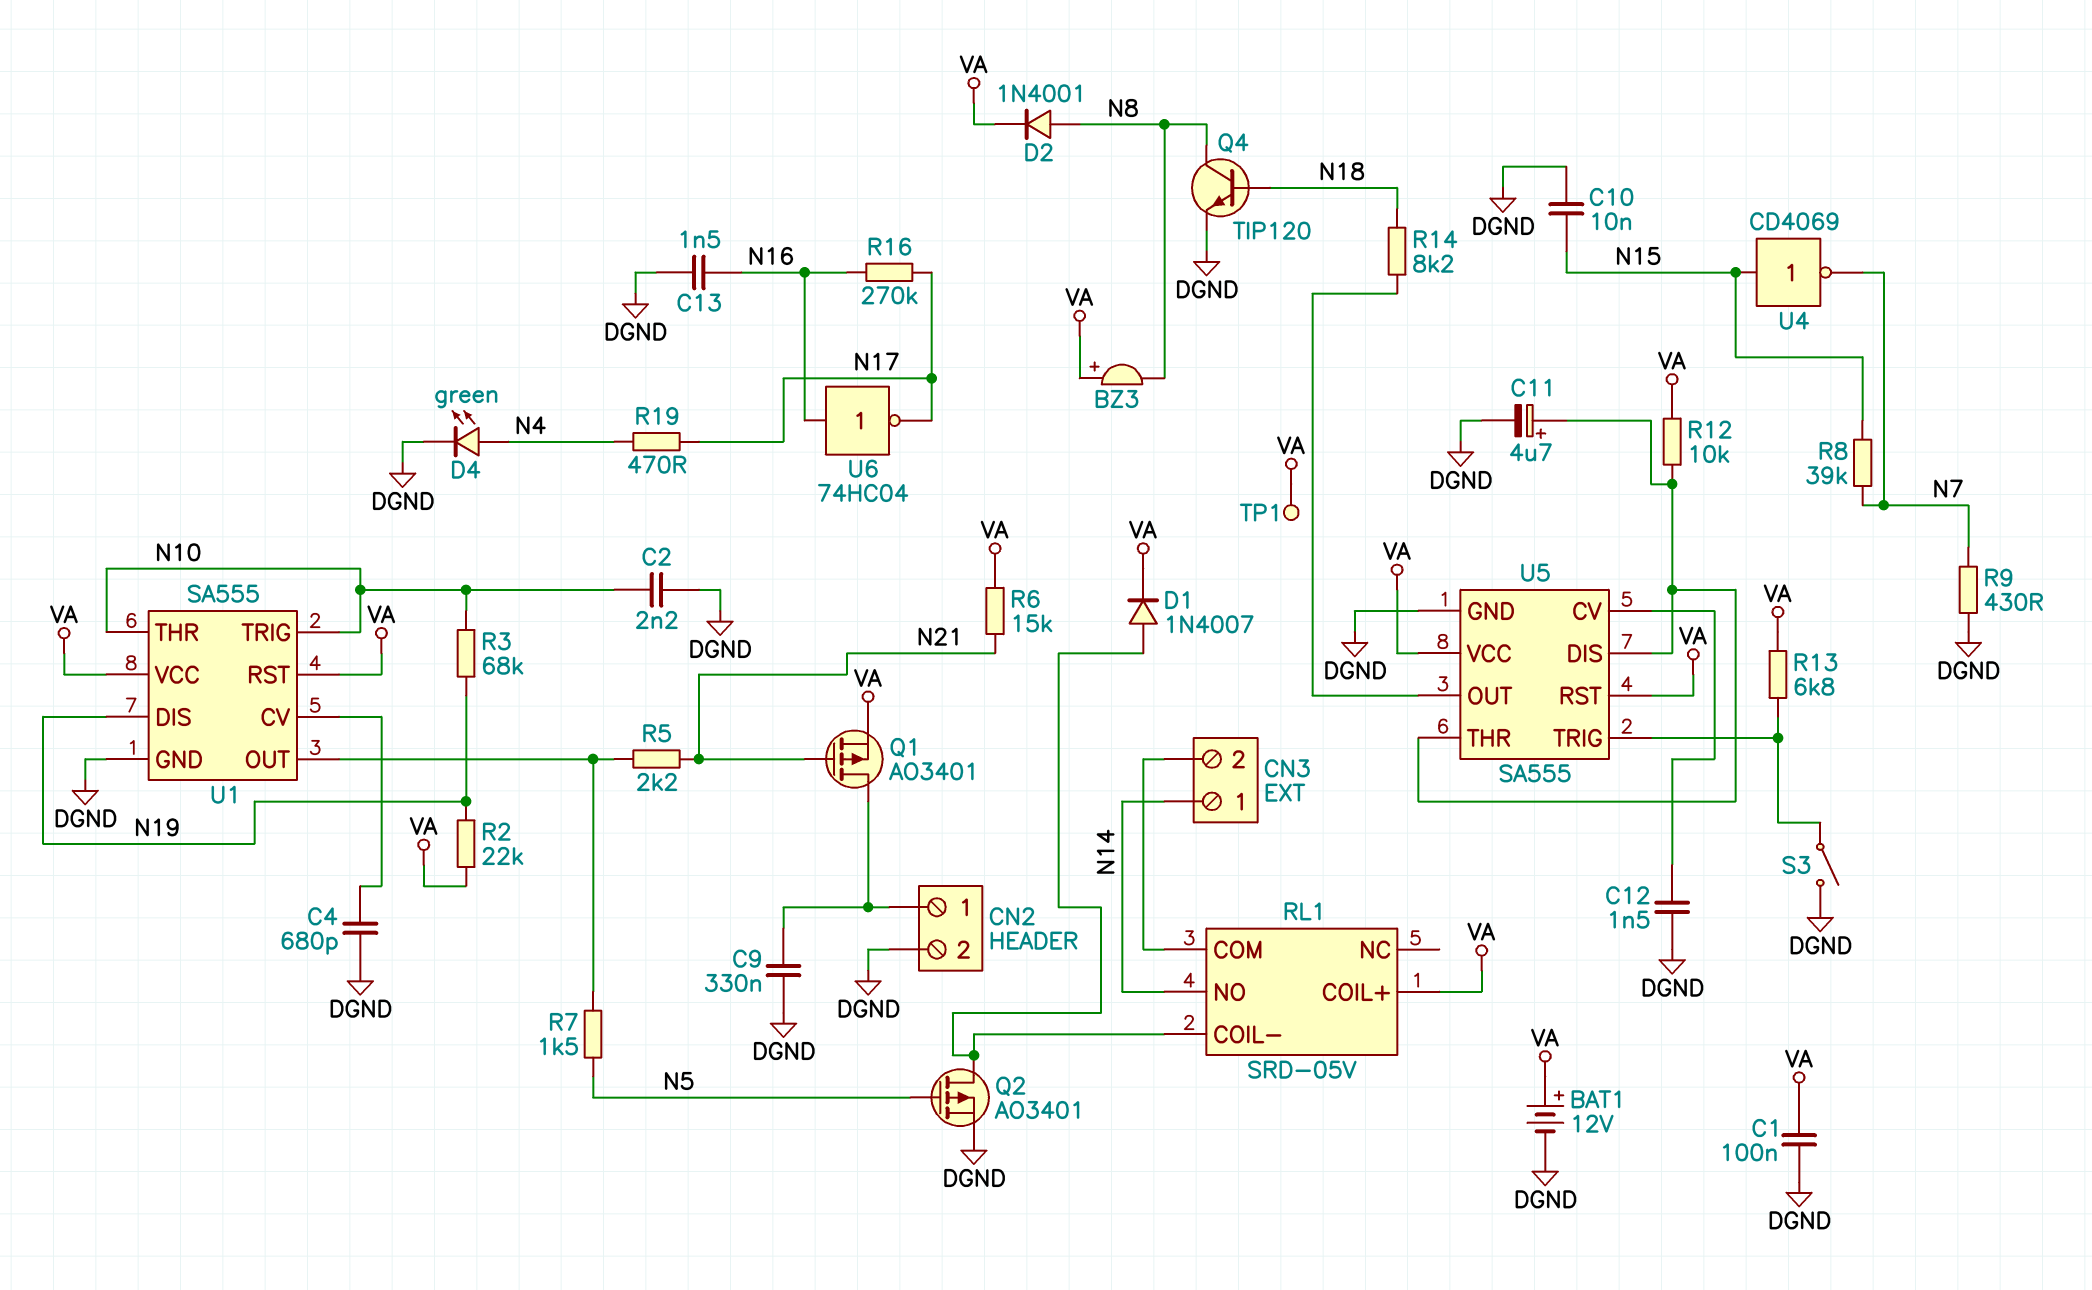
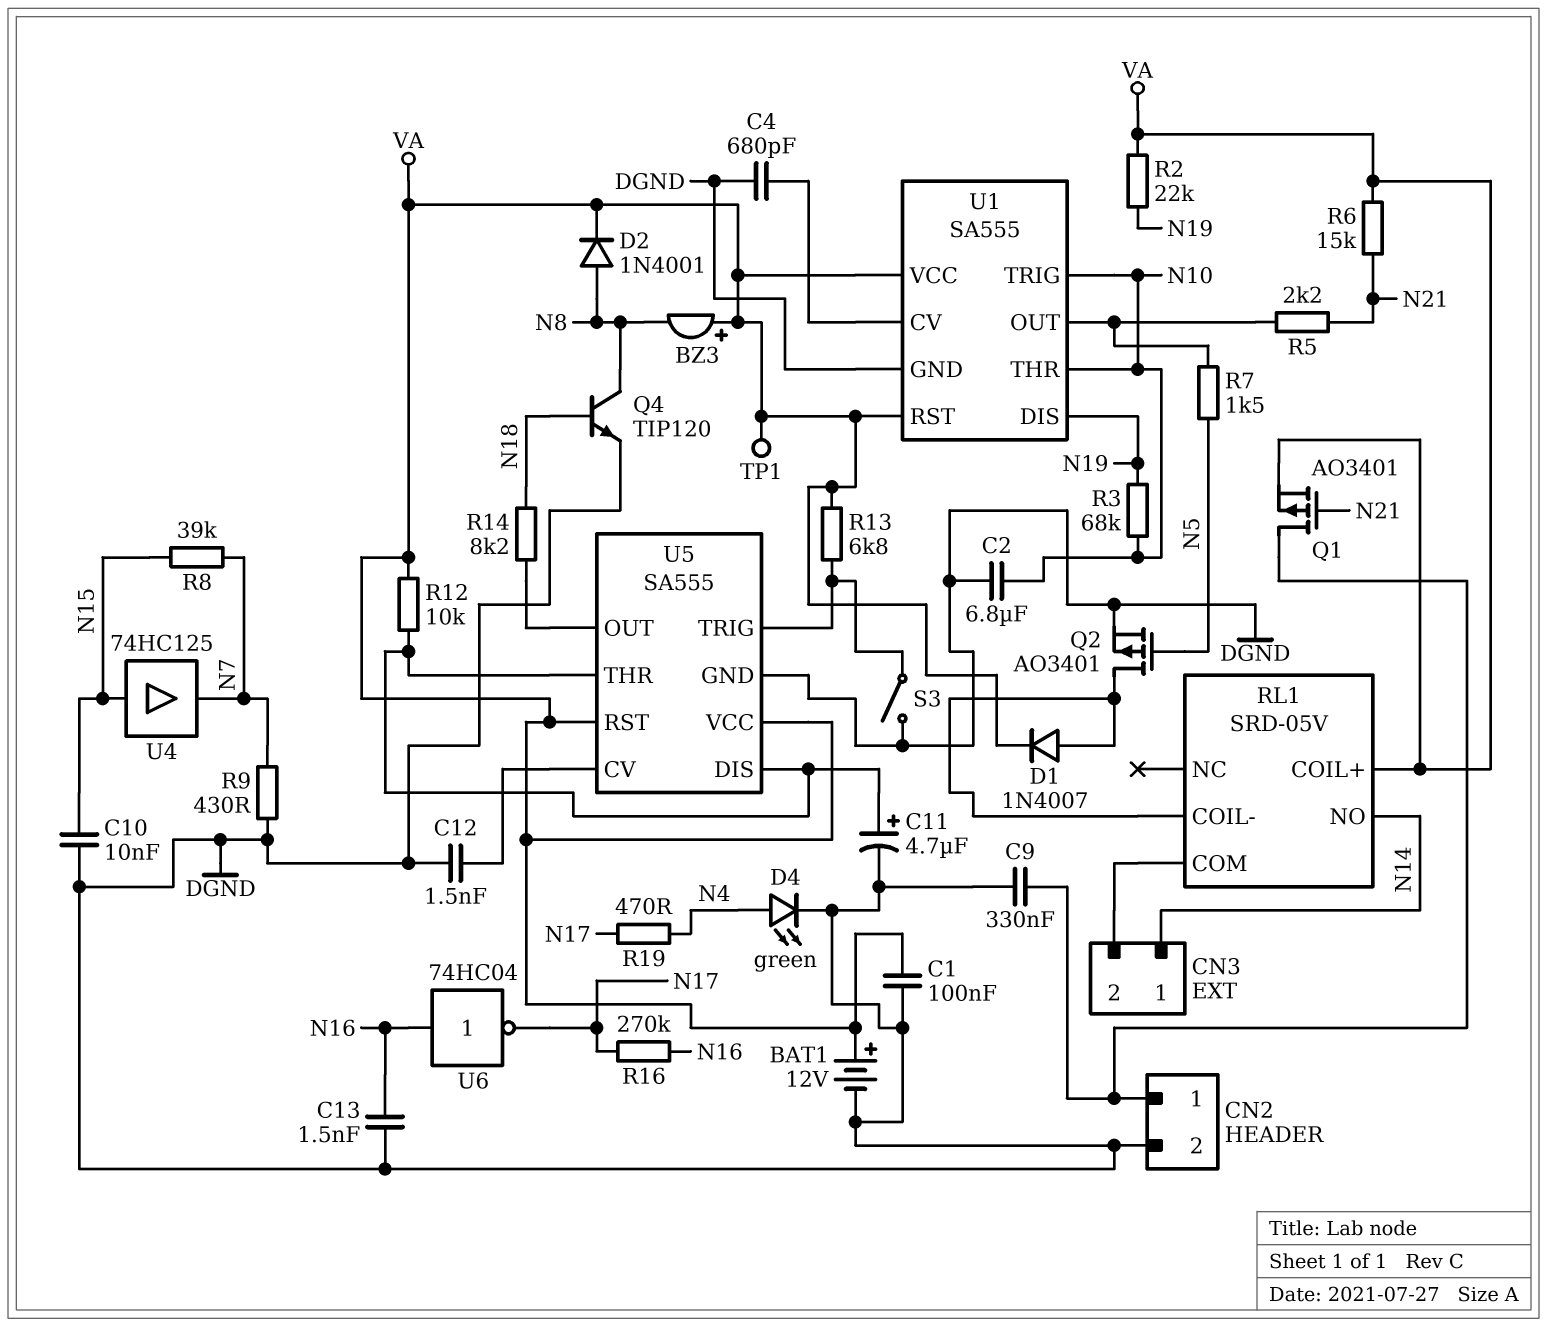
C2: 2.2nF (DGND, N10) -> 6.8uF (DGND, N10)
U4: NOT CD4069 (in N15, out N7) -> buffer 74HC125 (in N15, out N7)

